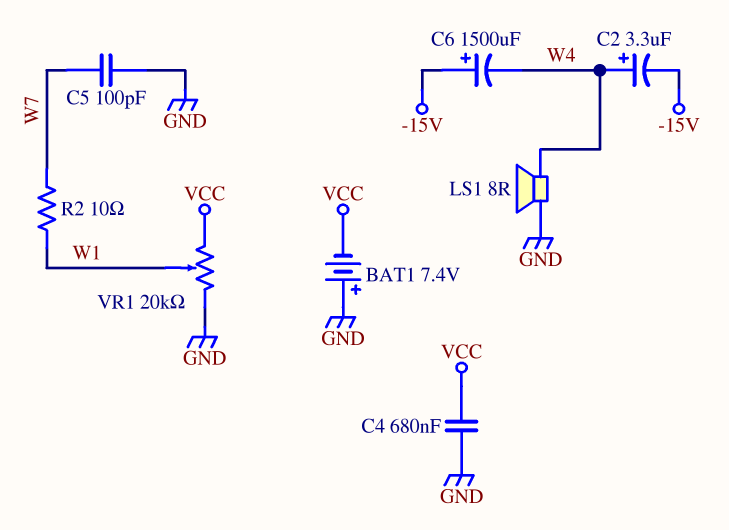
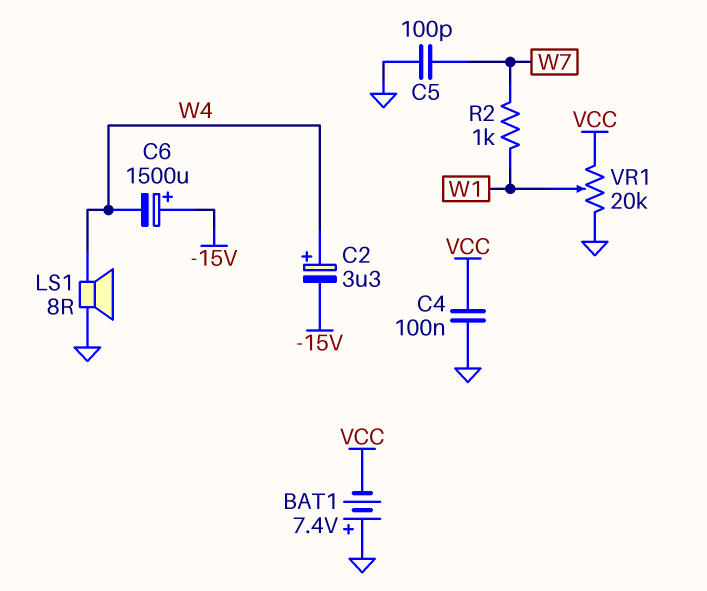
C4: 680nF (GND, VCC) -> 100nF (GND, VCC)
R2: 10 (W1, W7) -> 1k (W1, W7)

